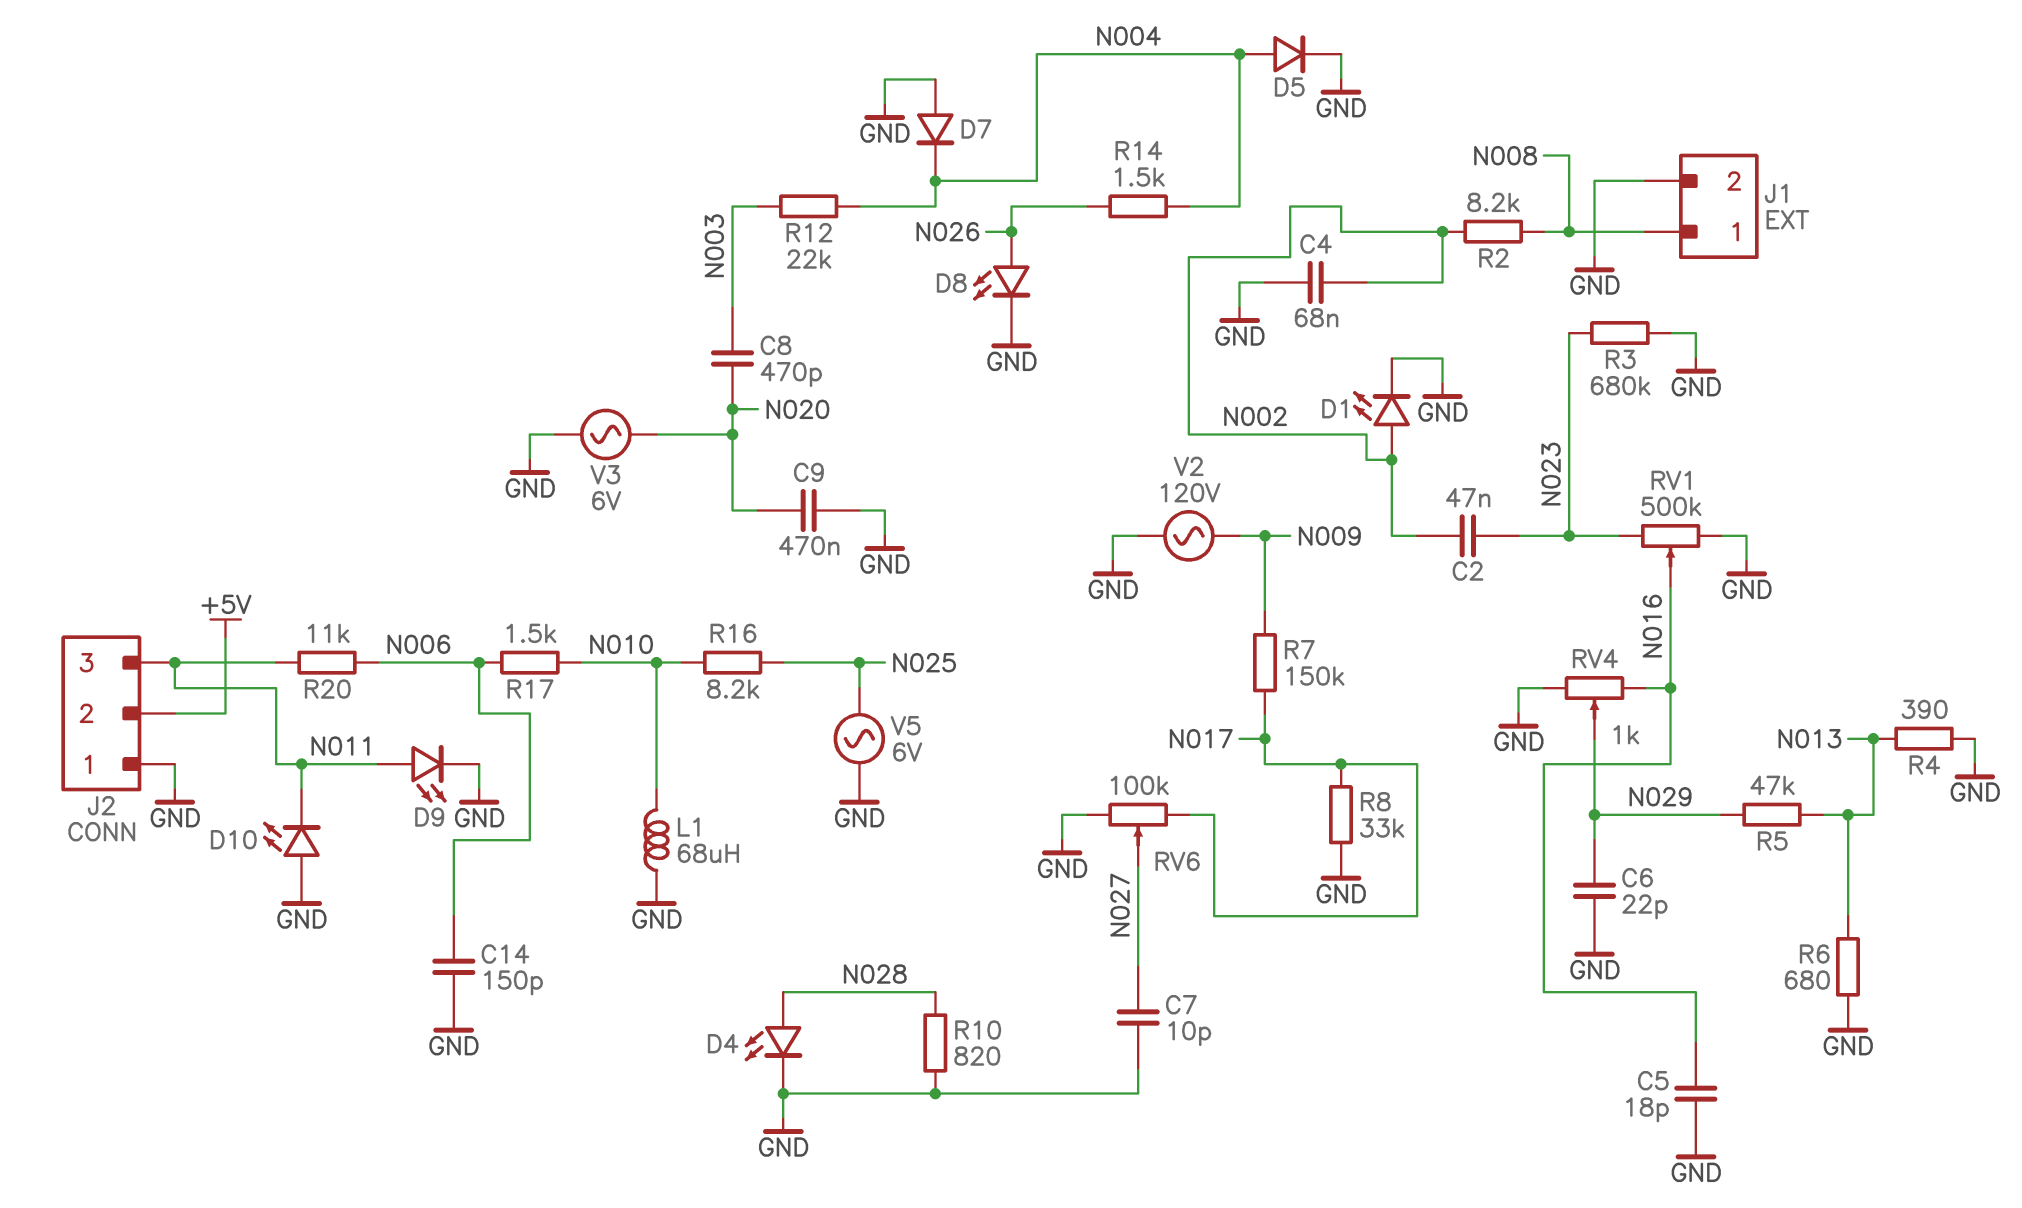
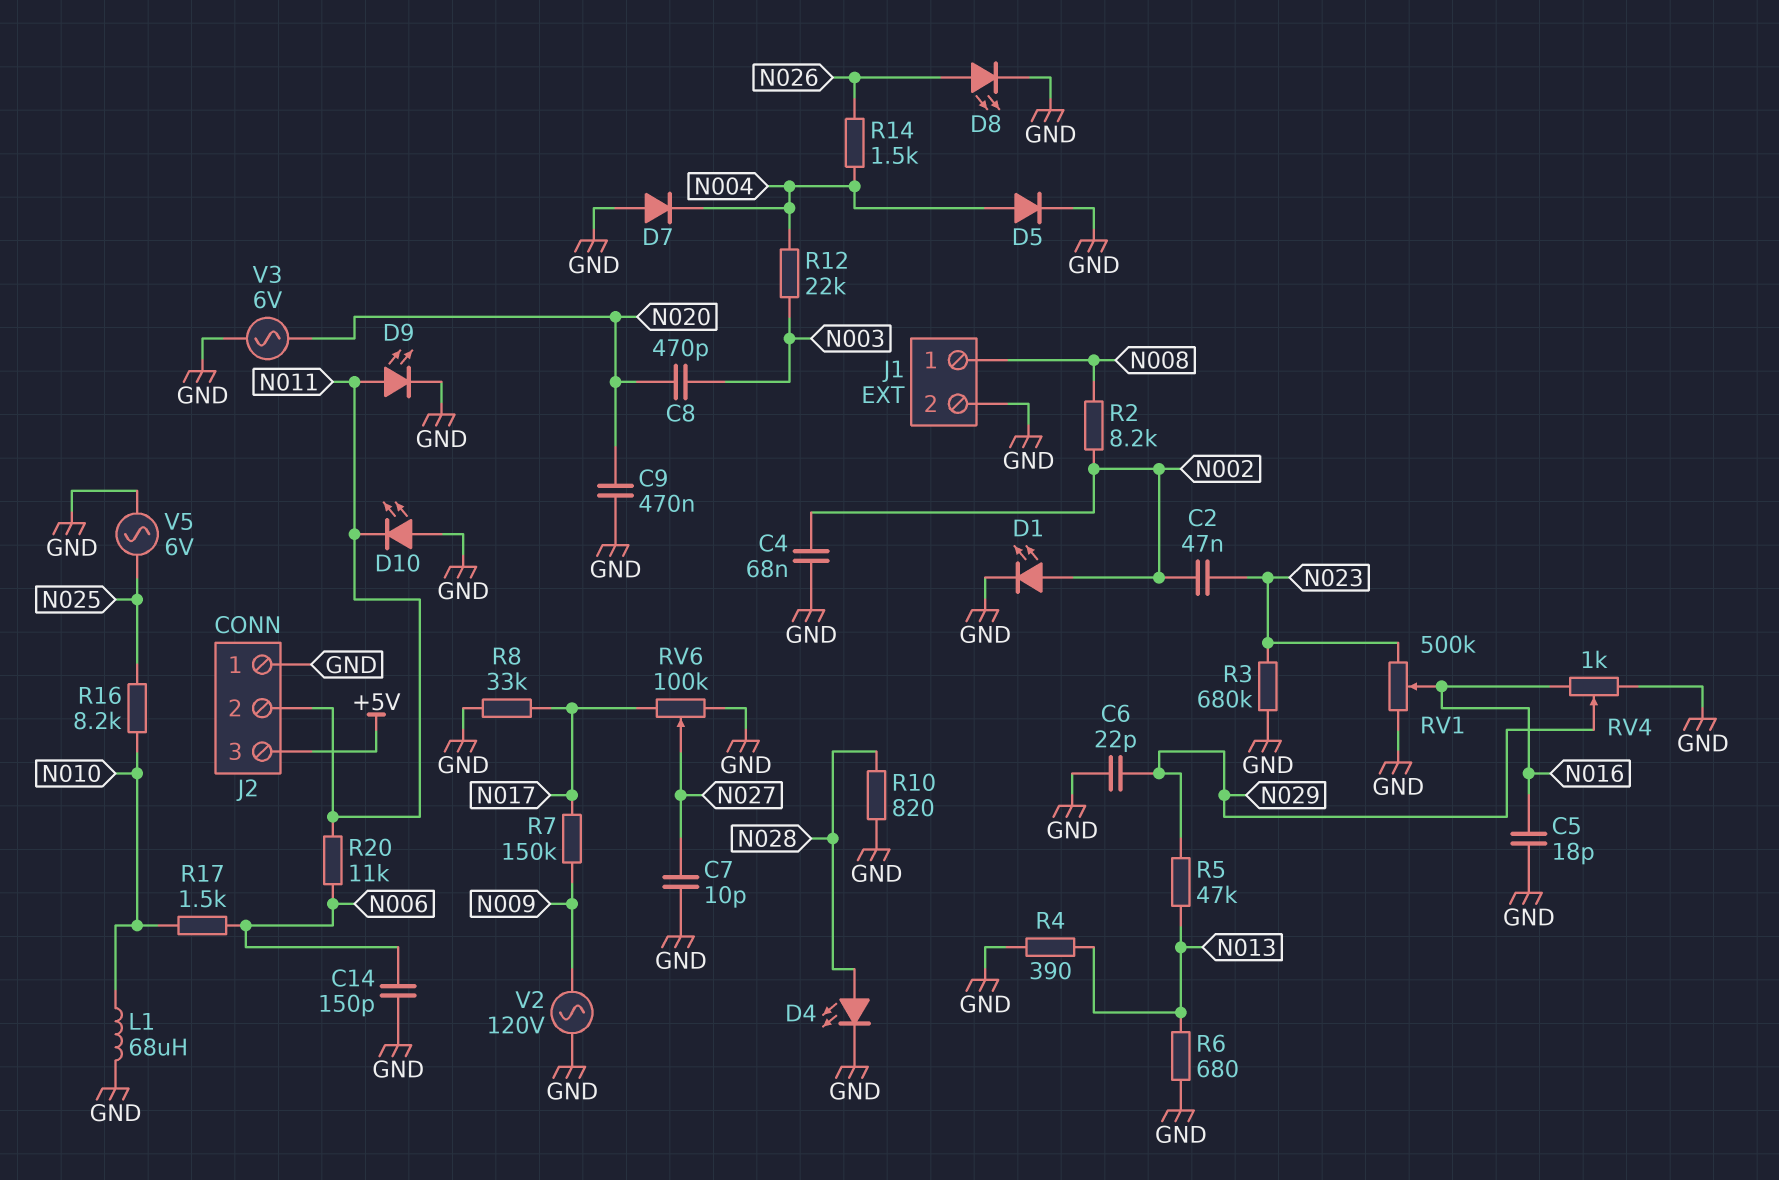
J2 pin 2: +5V -> N011
J2 pin 3: N011 -> +5V

